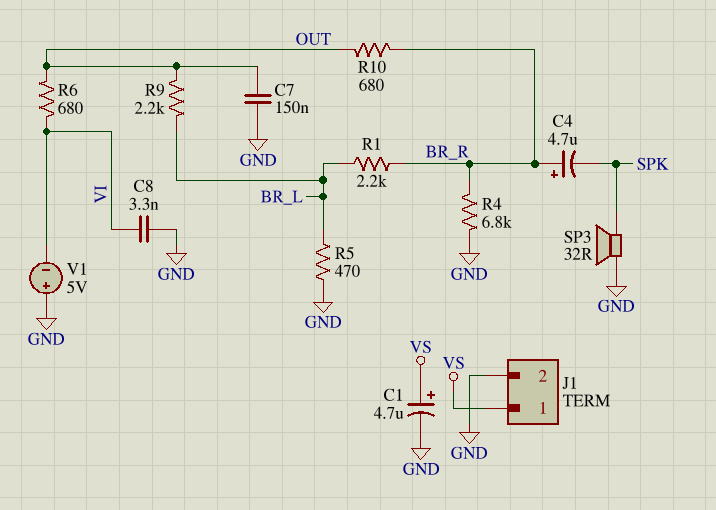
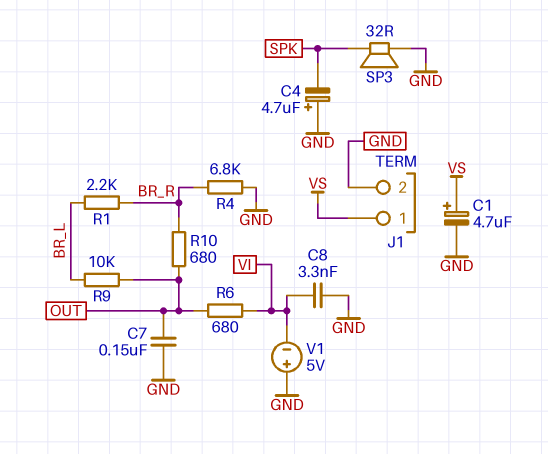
C4: 4.7uF (plus BR_R, minus SPK) -> 4.7uF (plus GND, minus SPK)
R5: 470 (BR_L, GND) -> none
R9: 2.2k (BR_L, OUT) -> 10k (BR_L, OUT)

